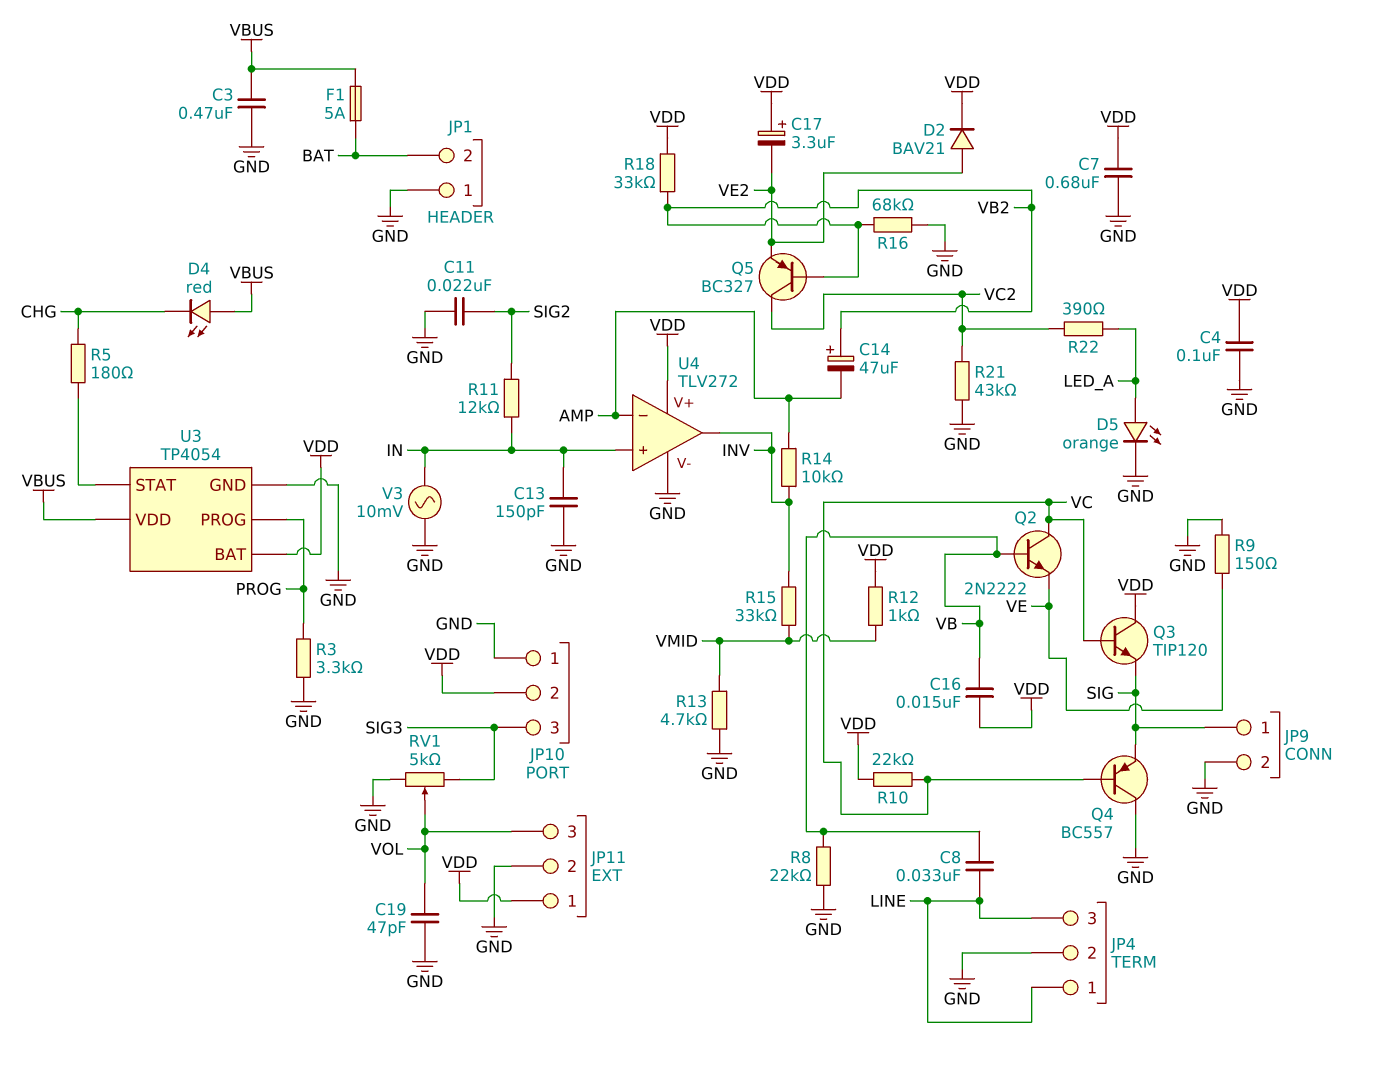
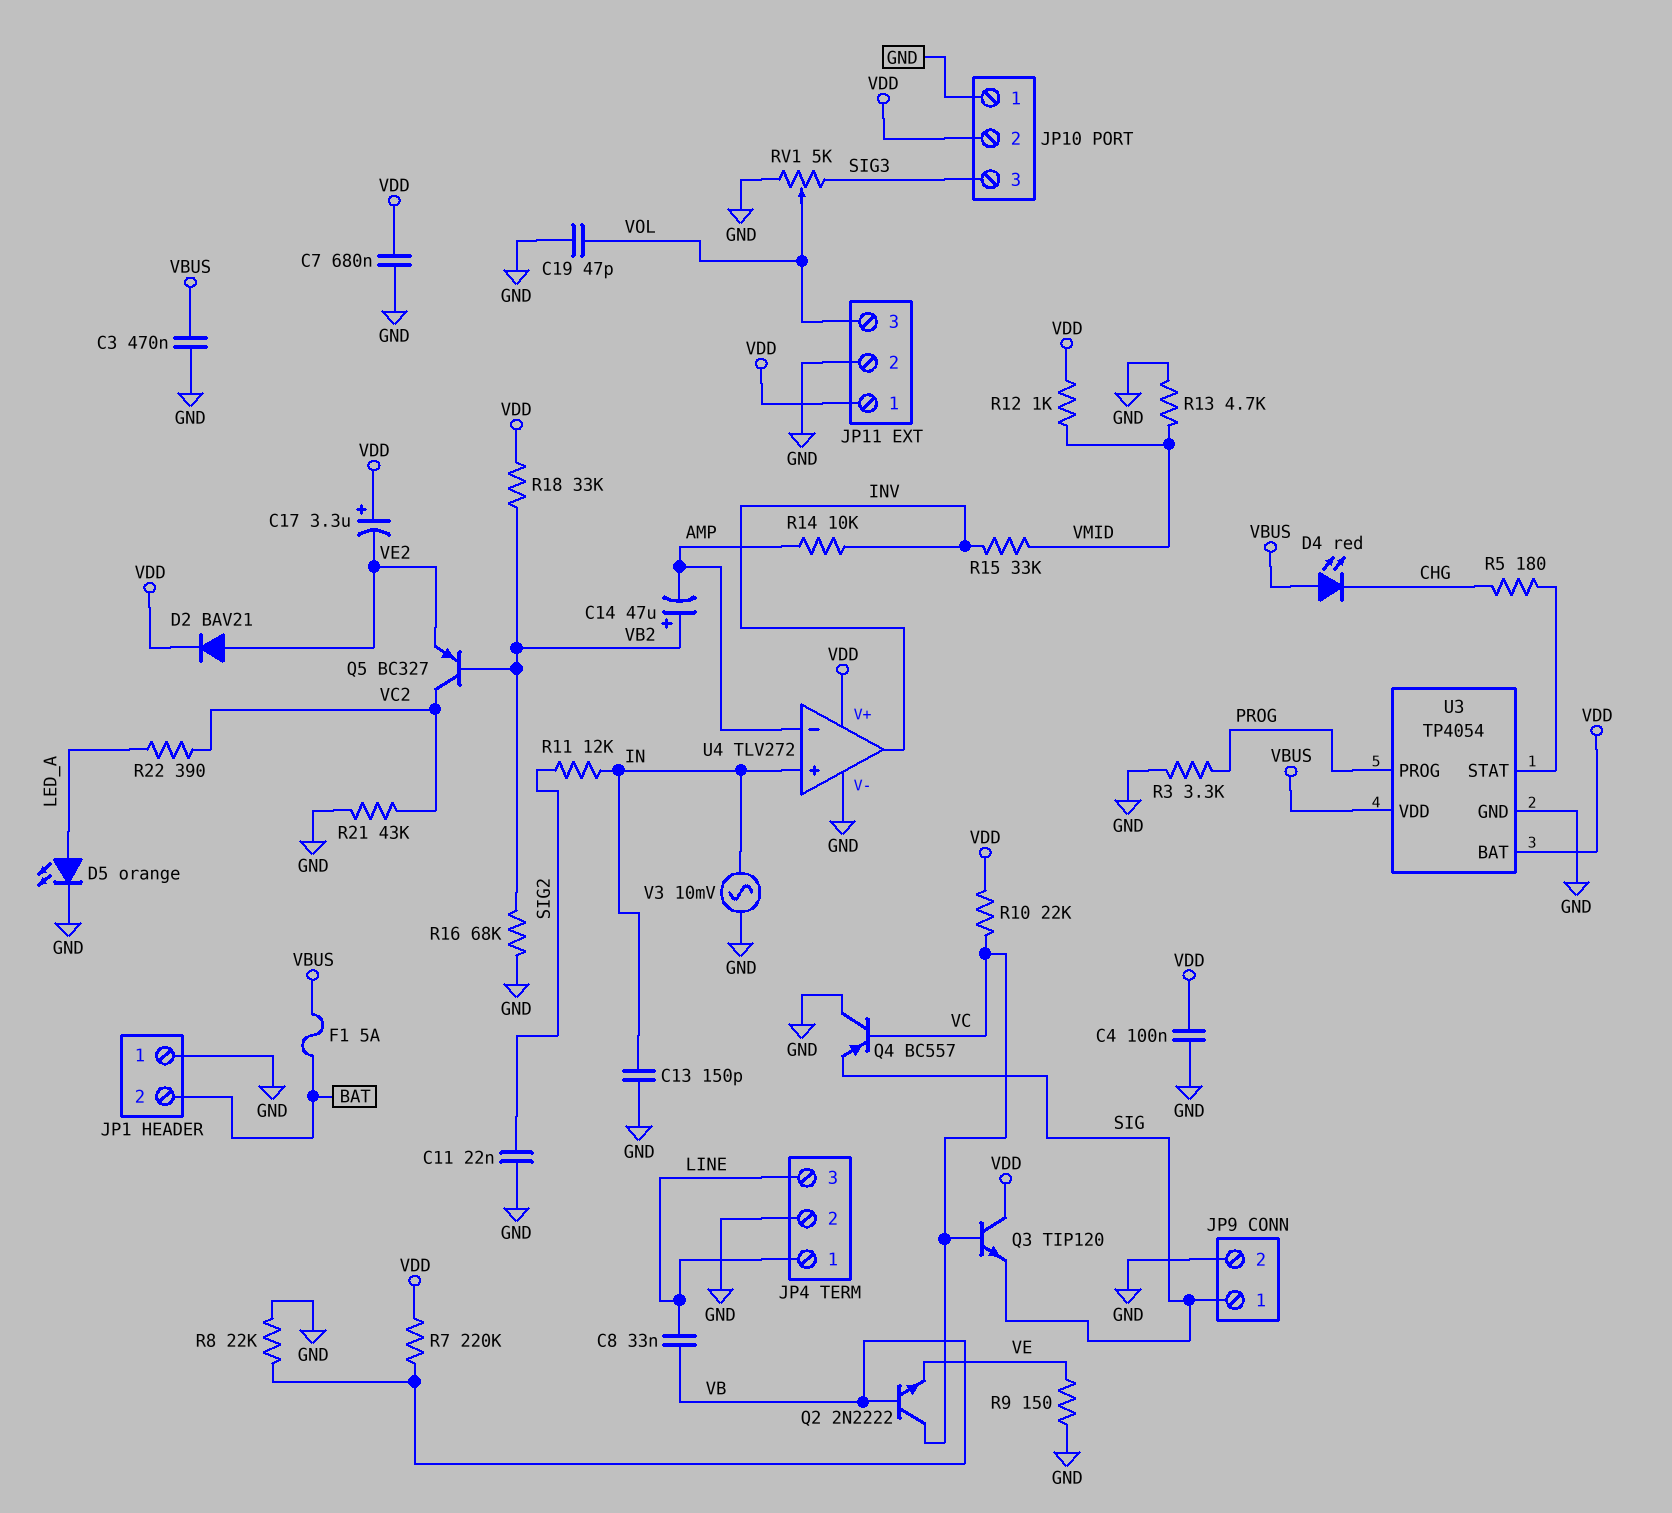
C16: 15nF (VB, VDD) -> none
R7: none -> 220k (VB, VDD)

